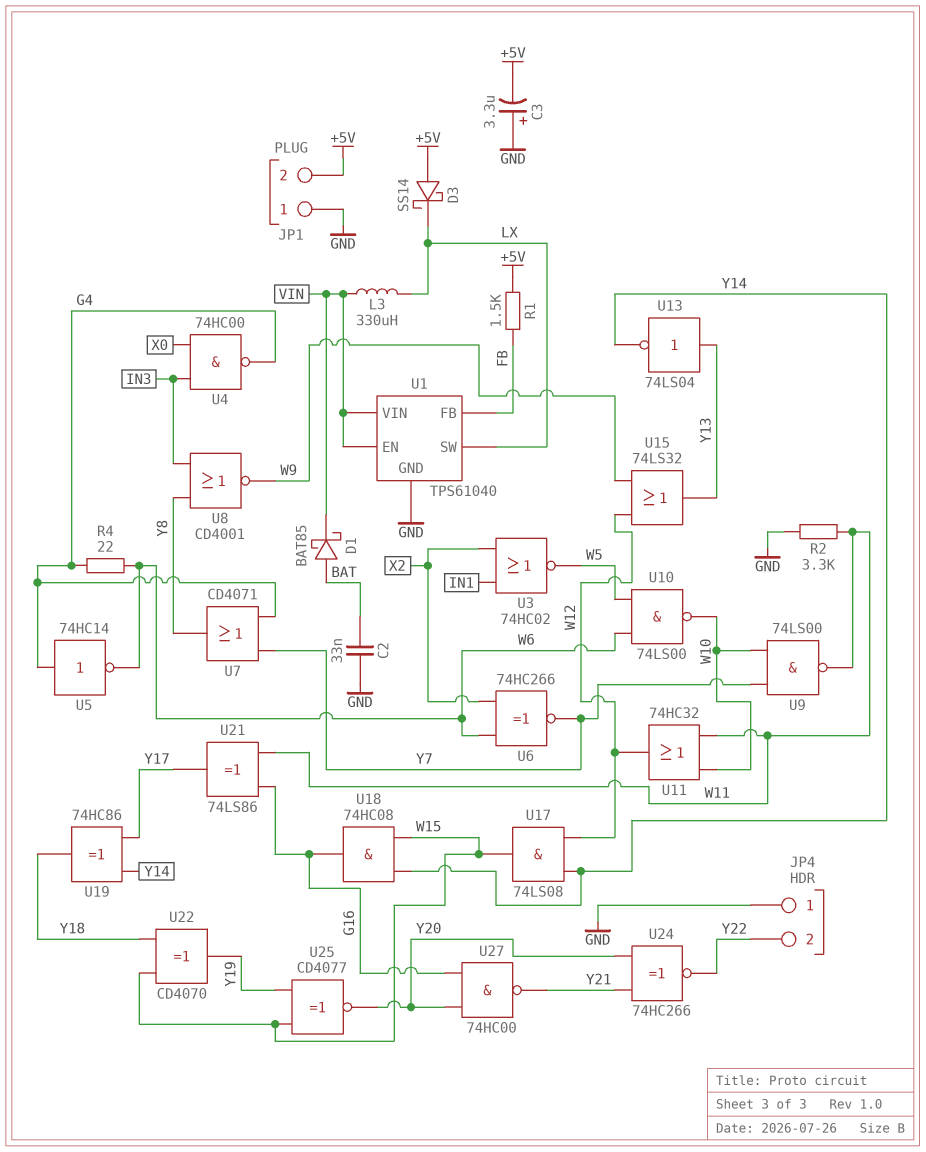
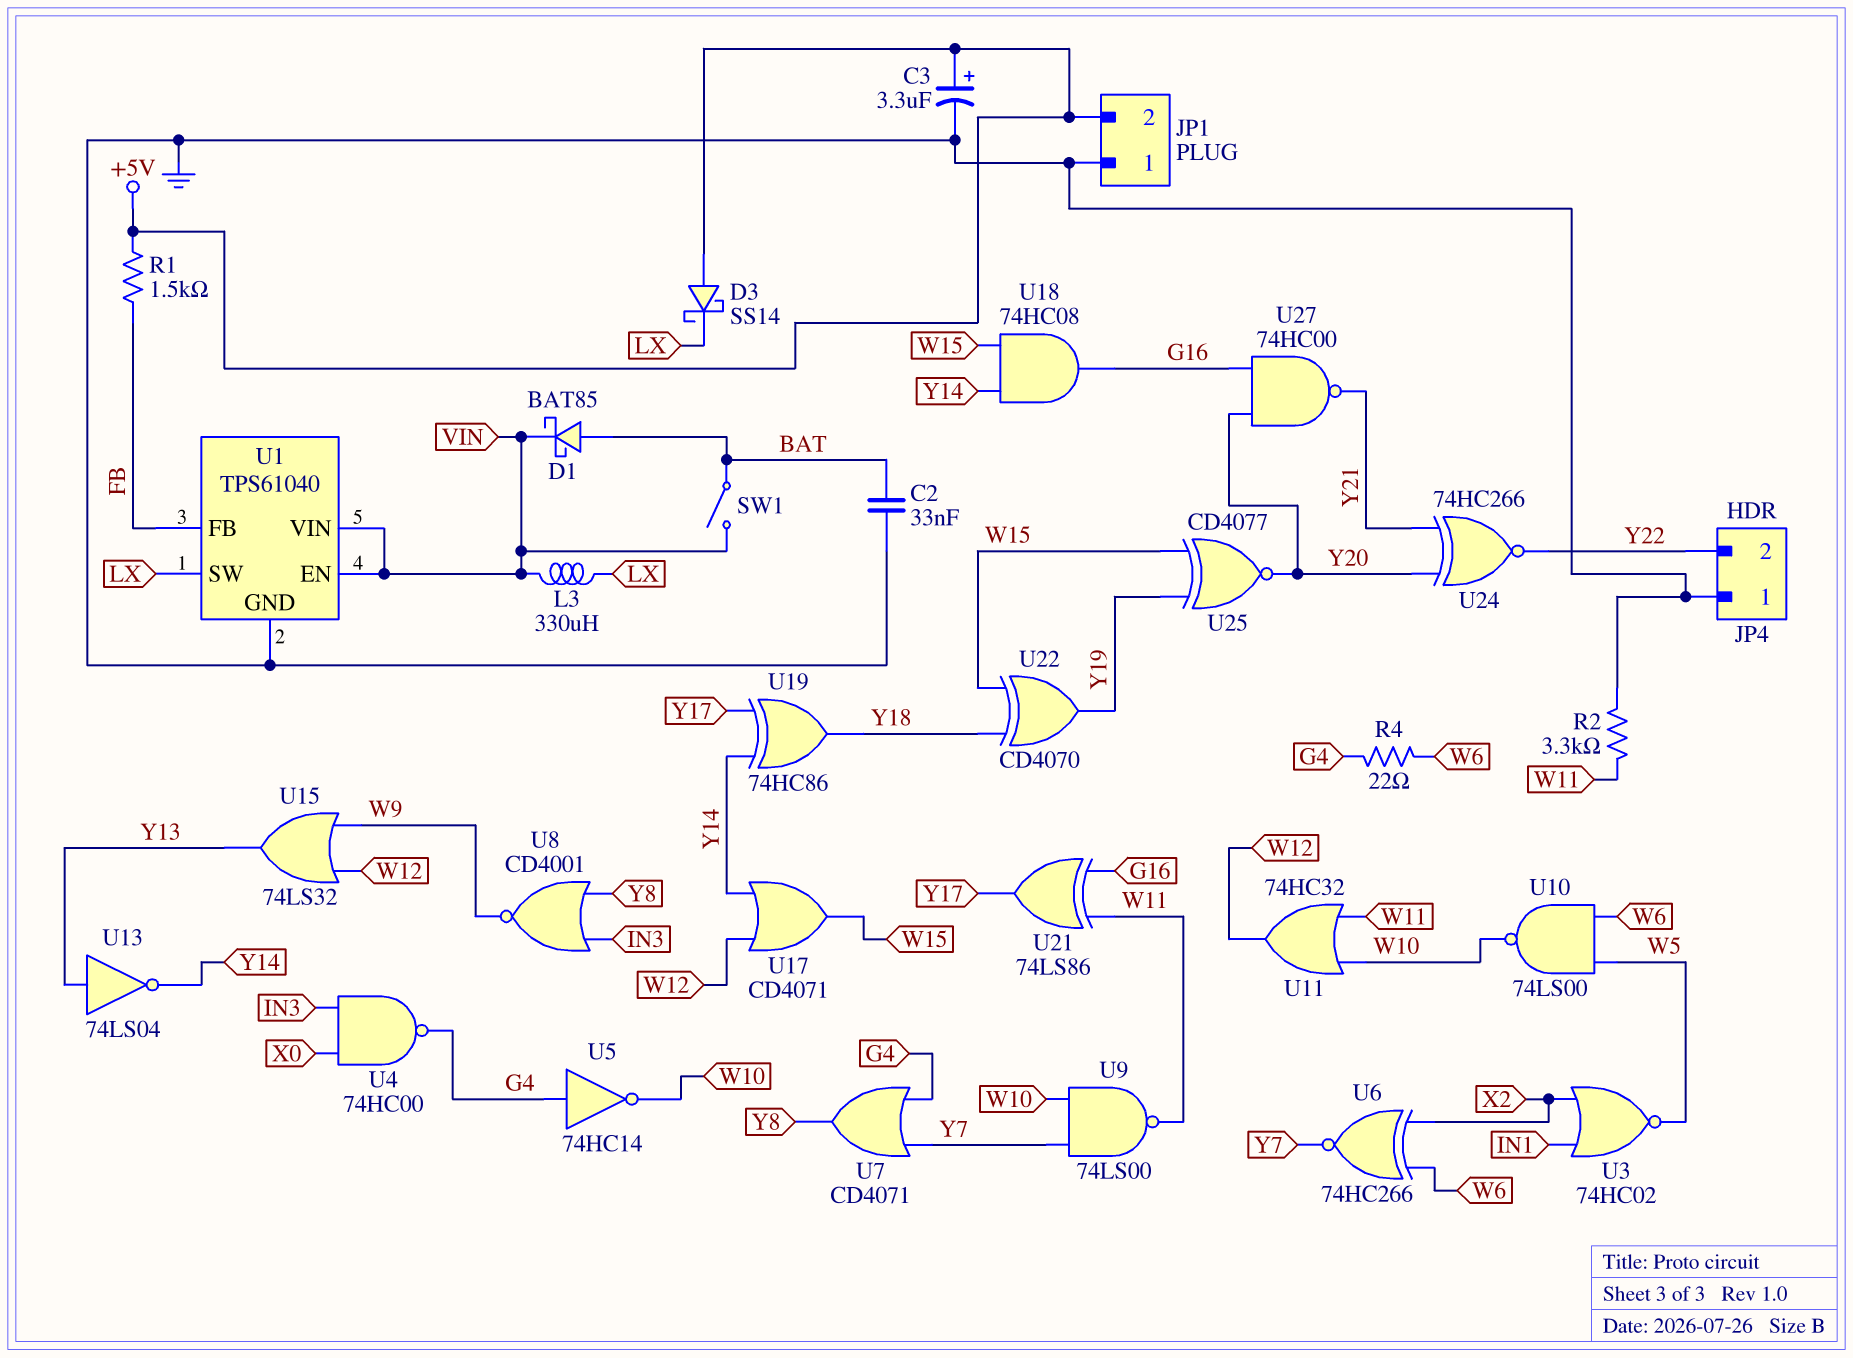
C3: 3.3uF (plus GND, minus +5V) -> 3.3uF (plus +5V, minus GND)
SW1: none -> switch (BAT, VIN)
U5: NOT 74HC14 (in G4, out W6) -> NOT 74HC14 (in G4, out W10)
U17: AND 74LS08 (in W12, in Y14, out W15) -> OR CD4071 (in W12, in Y14, out W15)

